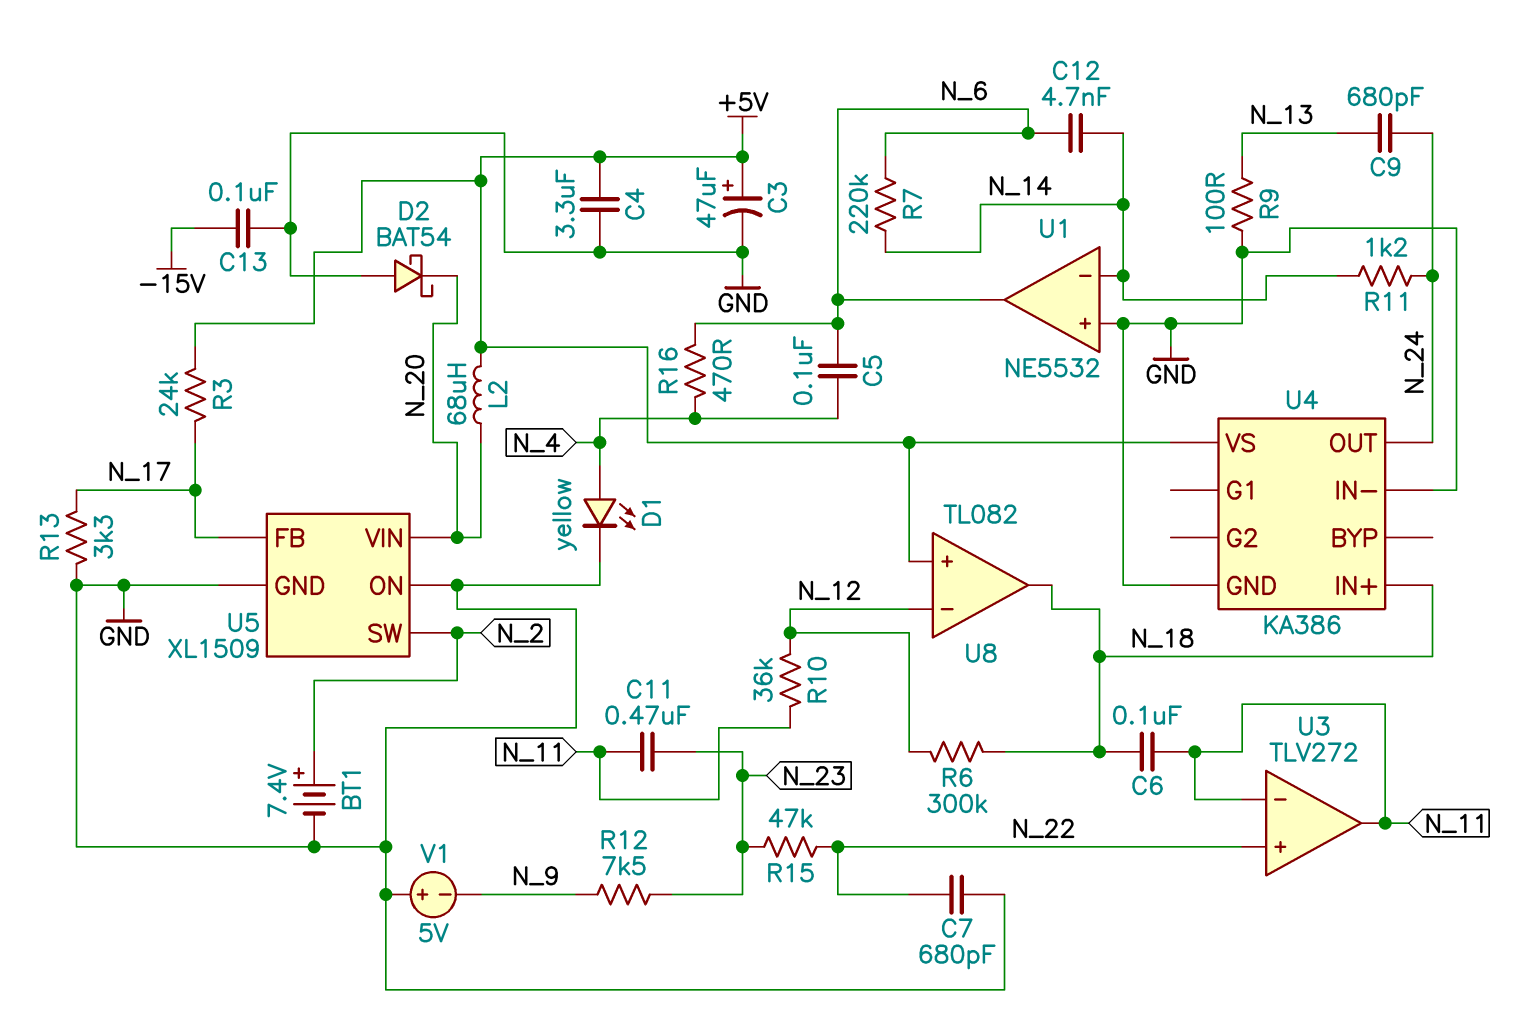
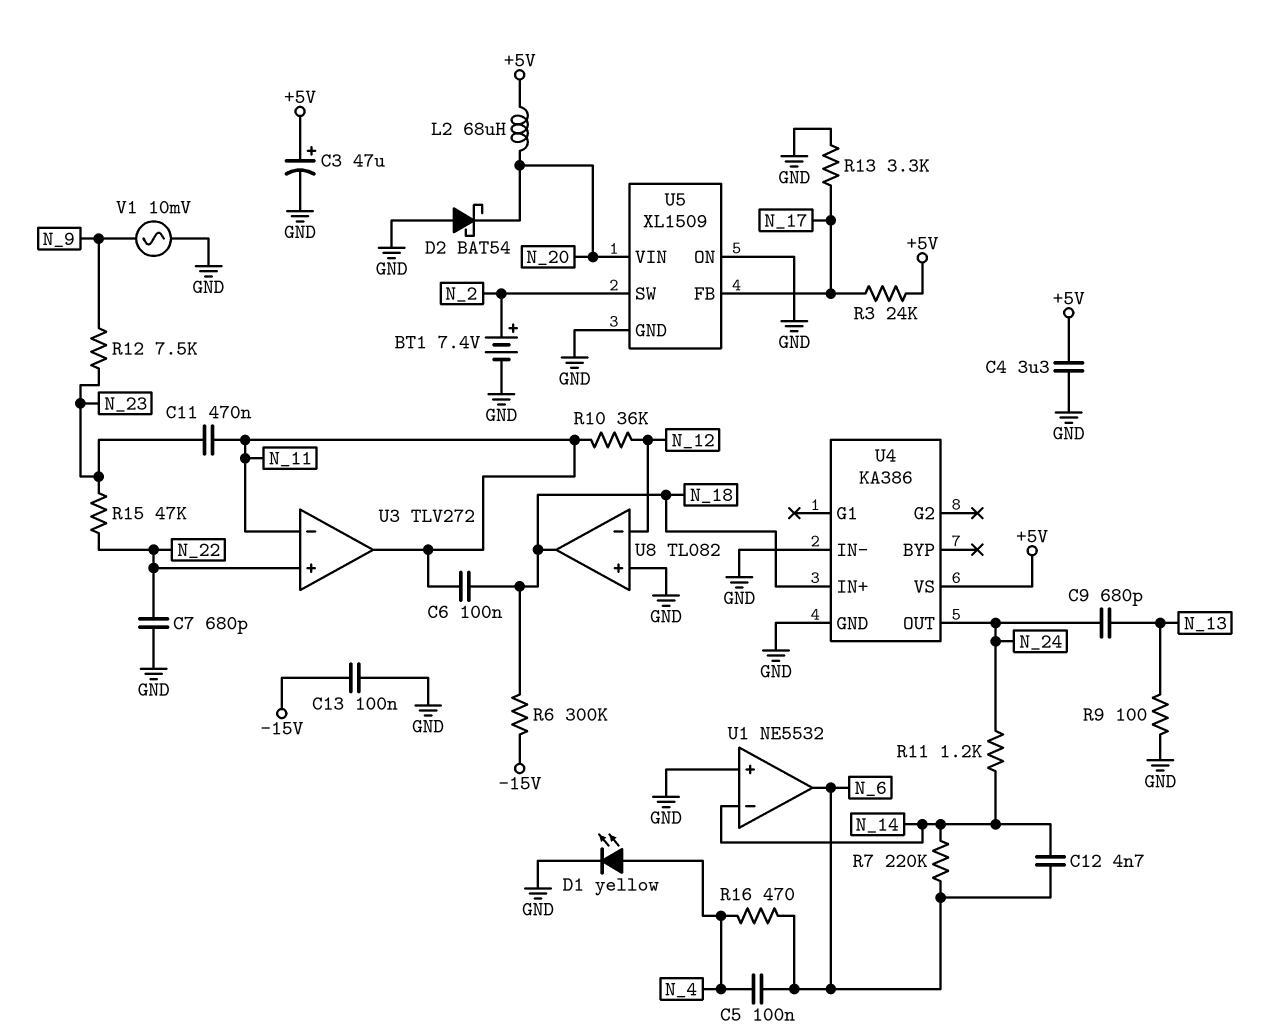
R6: 300k (N_12, N_18) -> 300k (-15V, N_18)
U8 pin in+: +5V -> GND
V1: 5V (plus GND, minus N_9) -> AC 10mV (GND, N_9)

